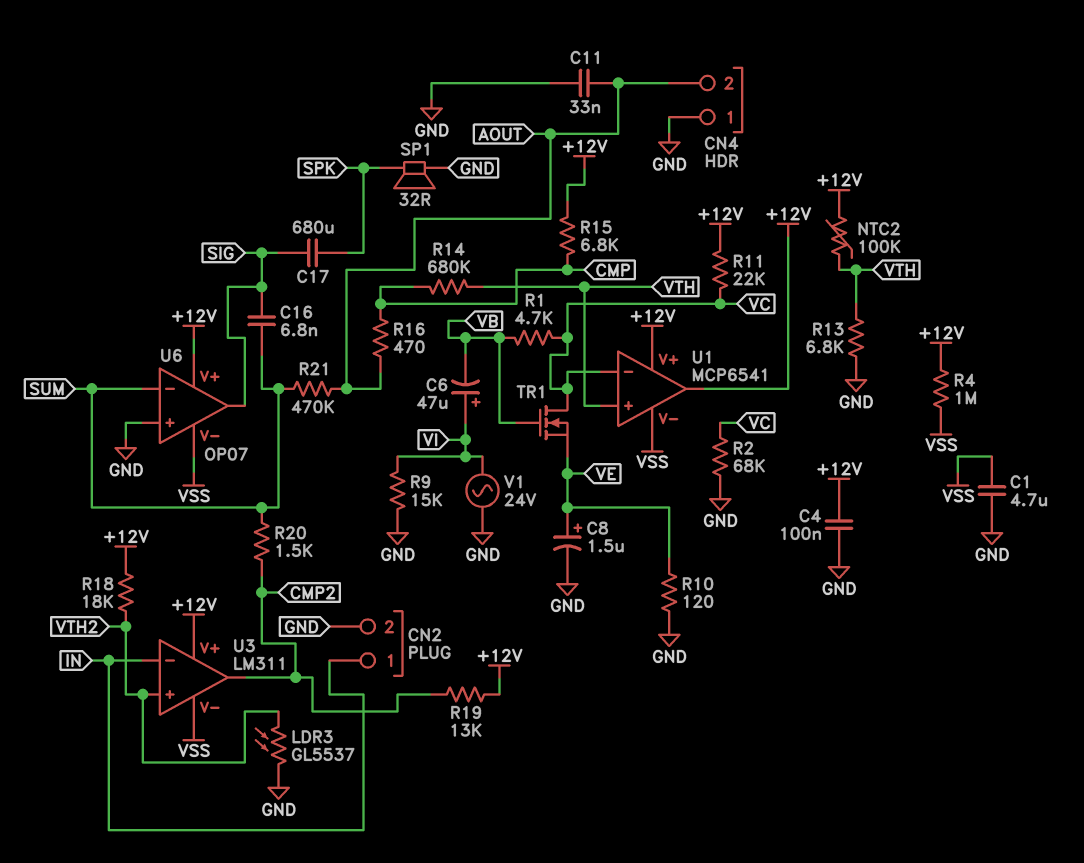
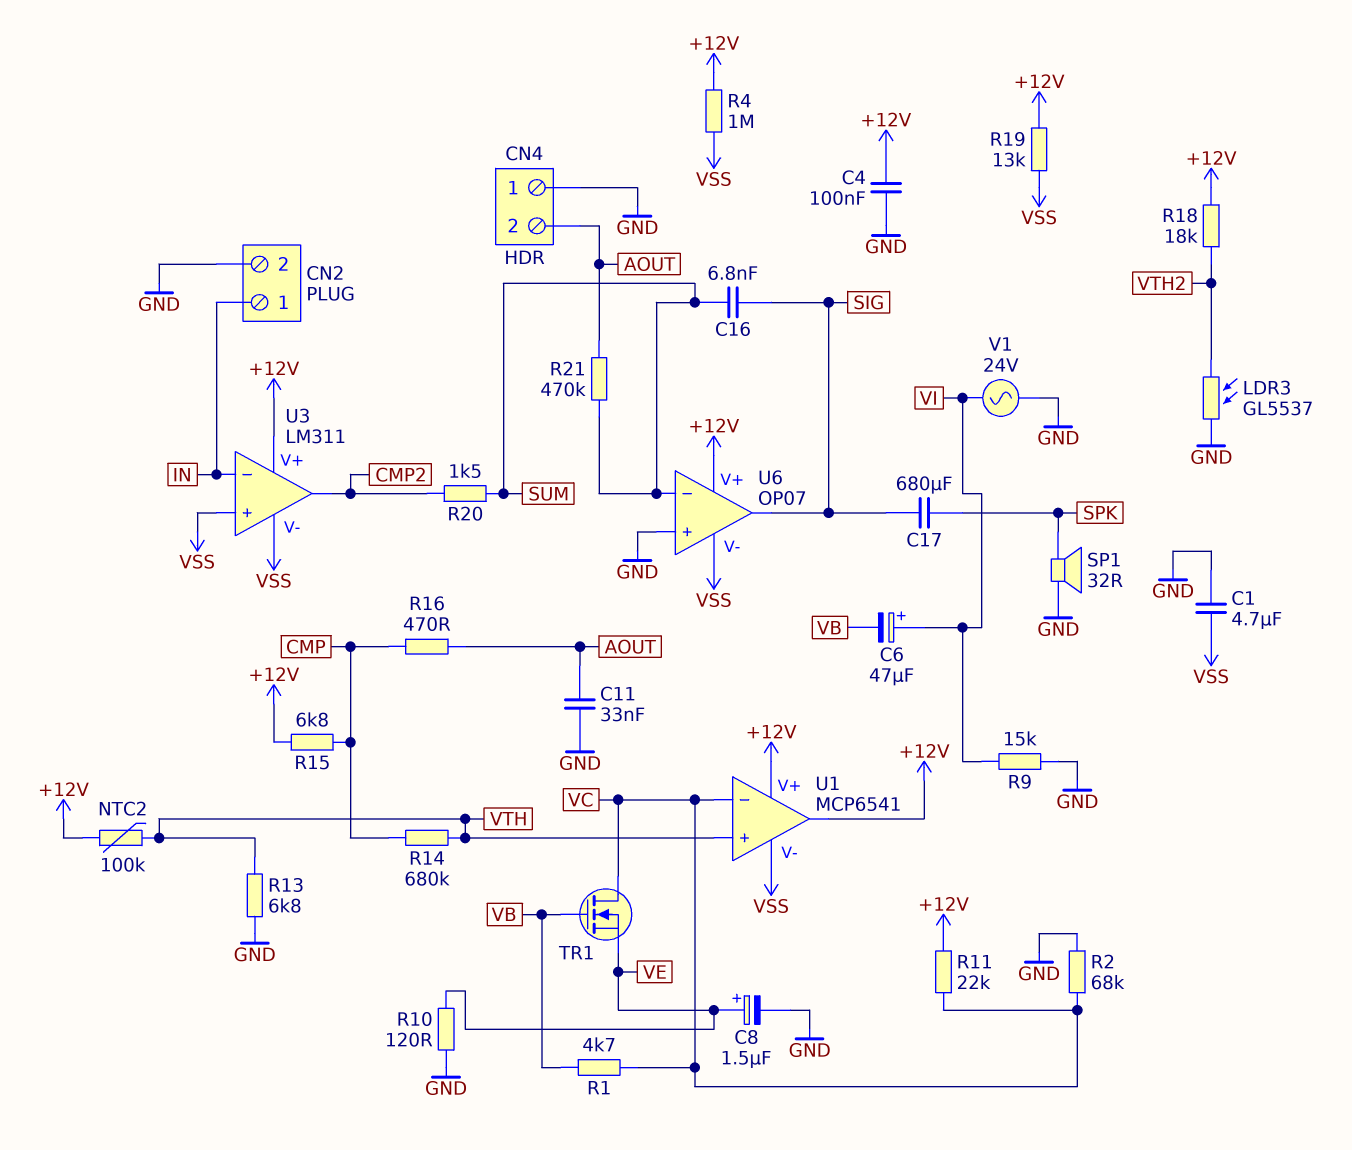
R19: 13k (+12V, CMP2) -> 13k (+12V, VSS)
U3 pin in+: VTH2 -> VSS

